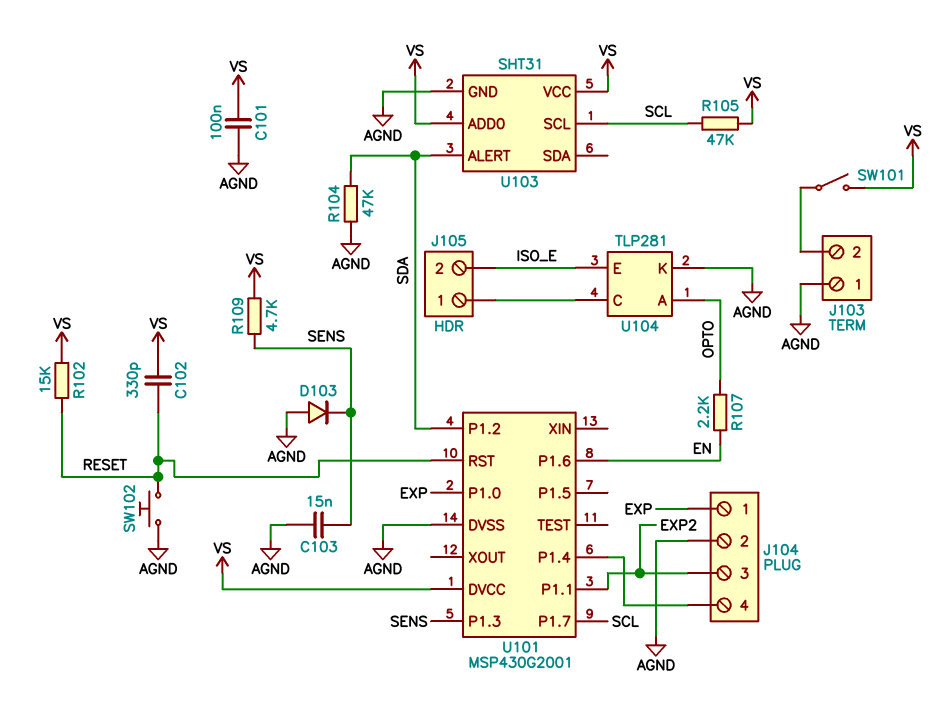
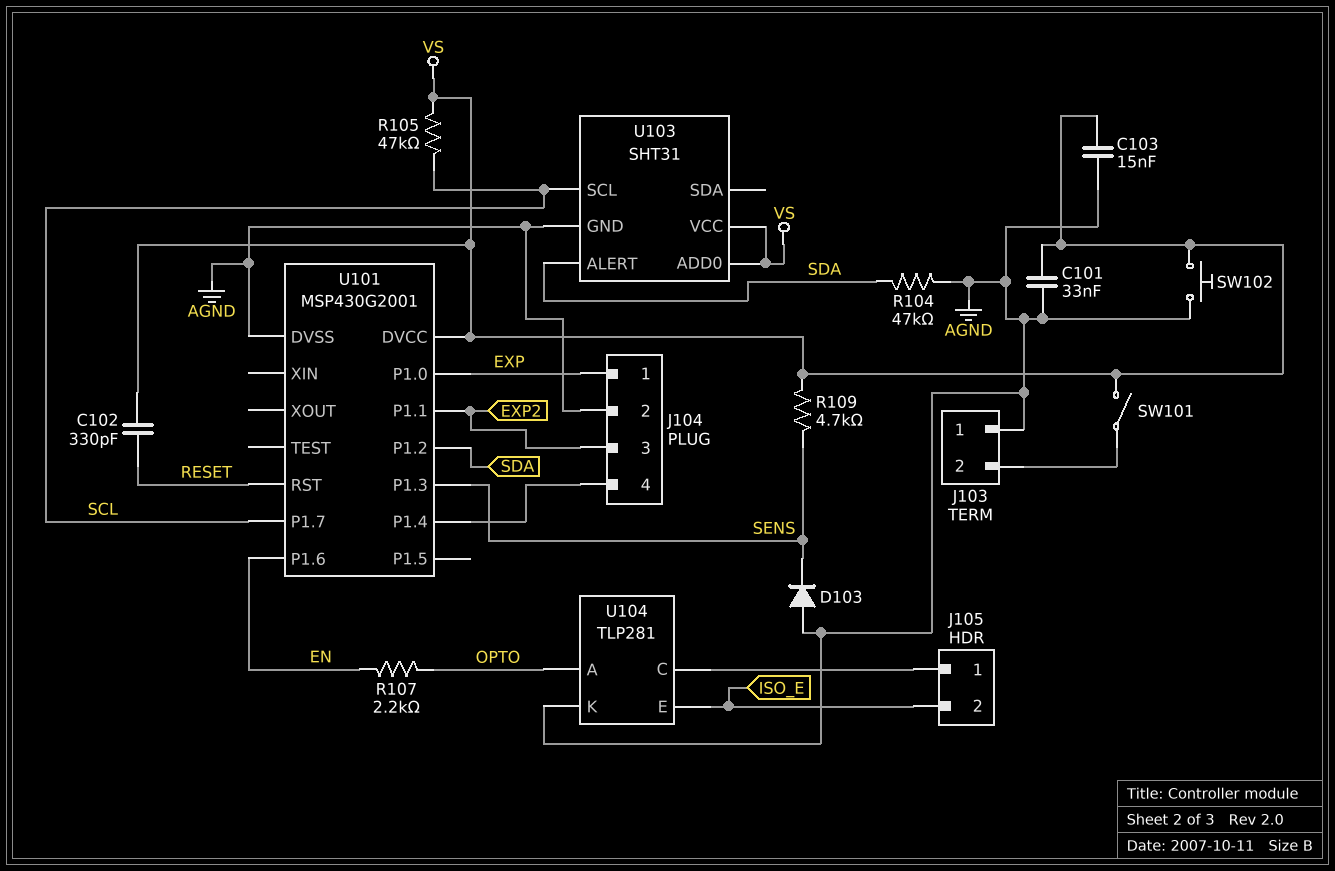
C101: 100nF (AGND, VS) -> 33nF (AGND, VS)
C103: 15nF (AGND, SENS) -> 15nF (AGND, VS)
R102: 15k (RESET, VS) -> none
SW102: button (AGND, RESET) -> button (AGND, VS)

